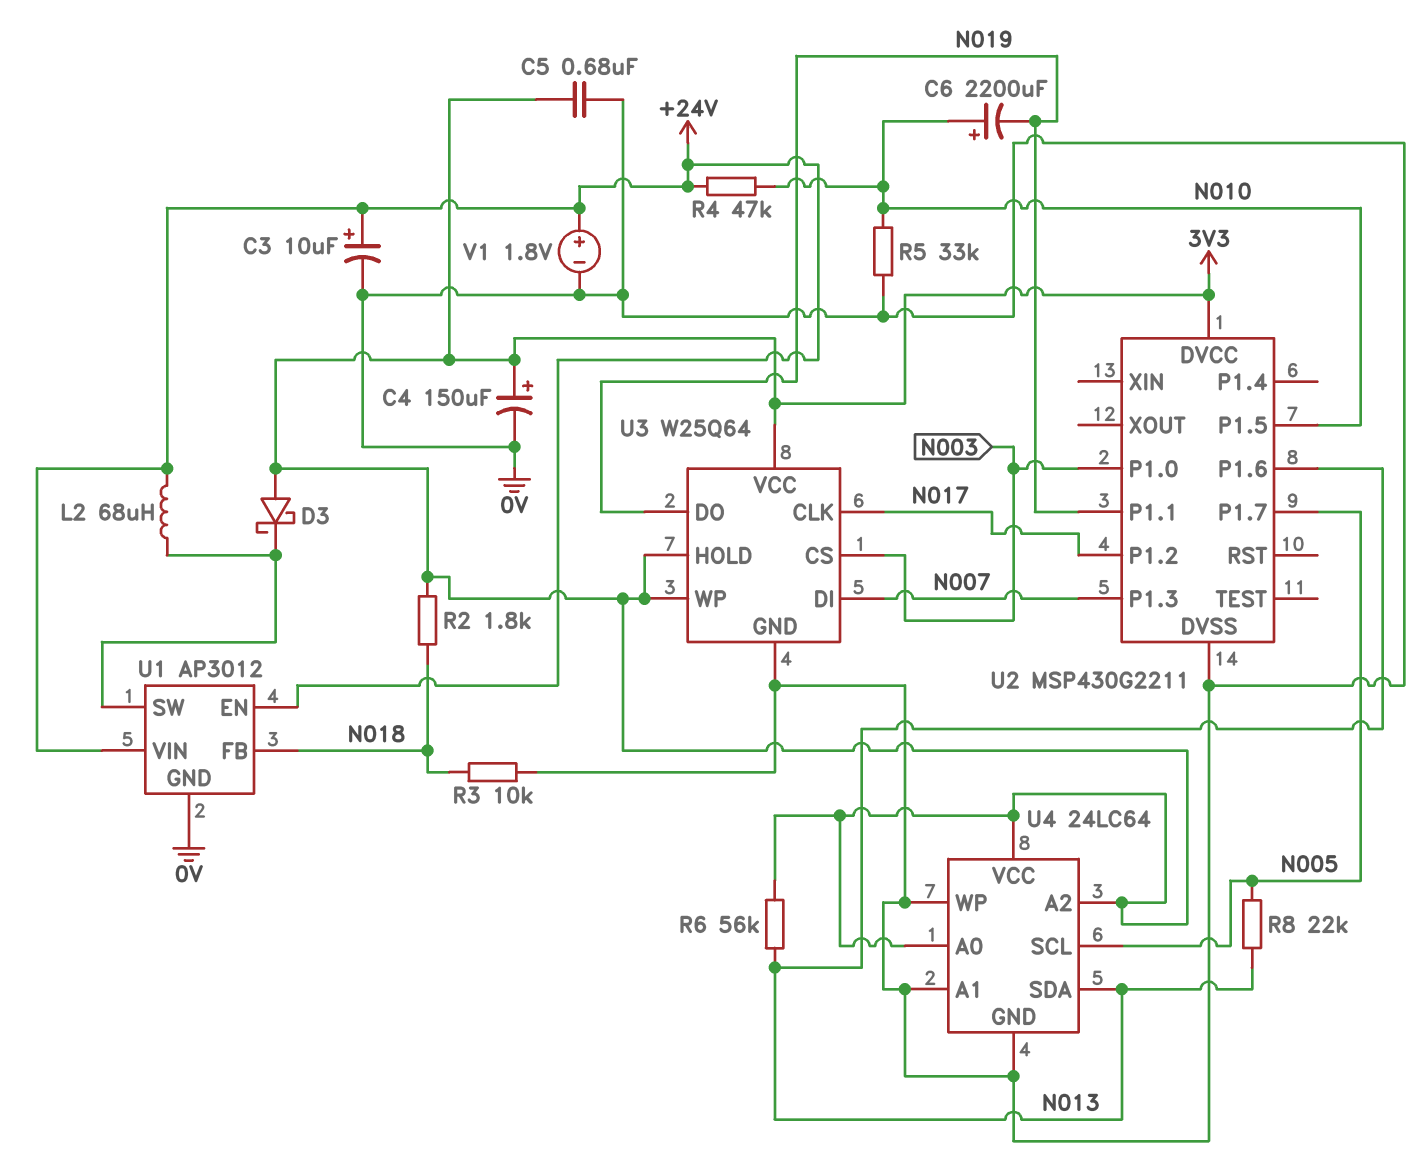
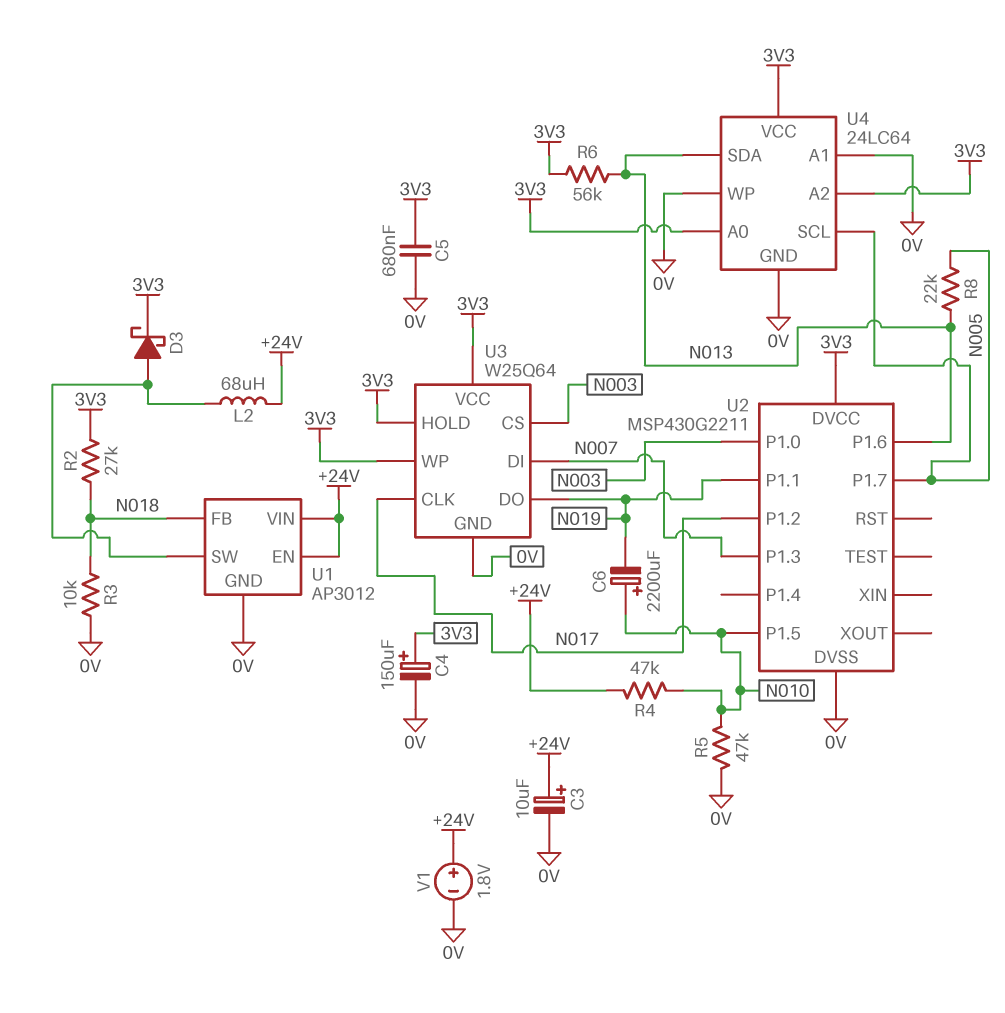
D3: schottky (A 3V3, K U1/SW) -> schottky (A U1/SW, K 3V3)
R2: 1.8k (3V3, N018) -> 27k (3V3, N018)
R5: 33k (0V, N010) -> 47k (0V, N010)

